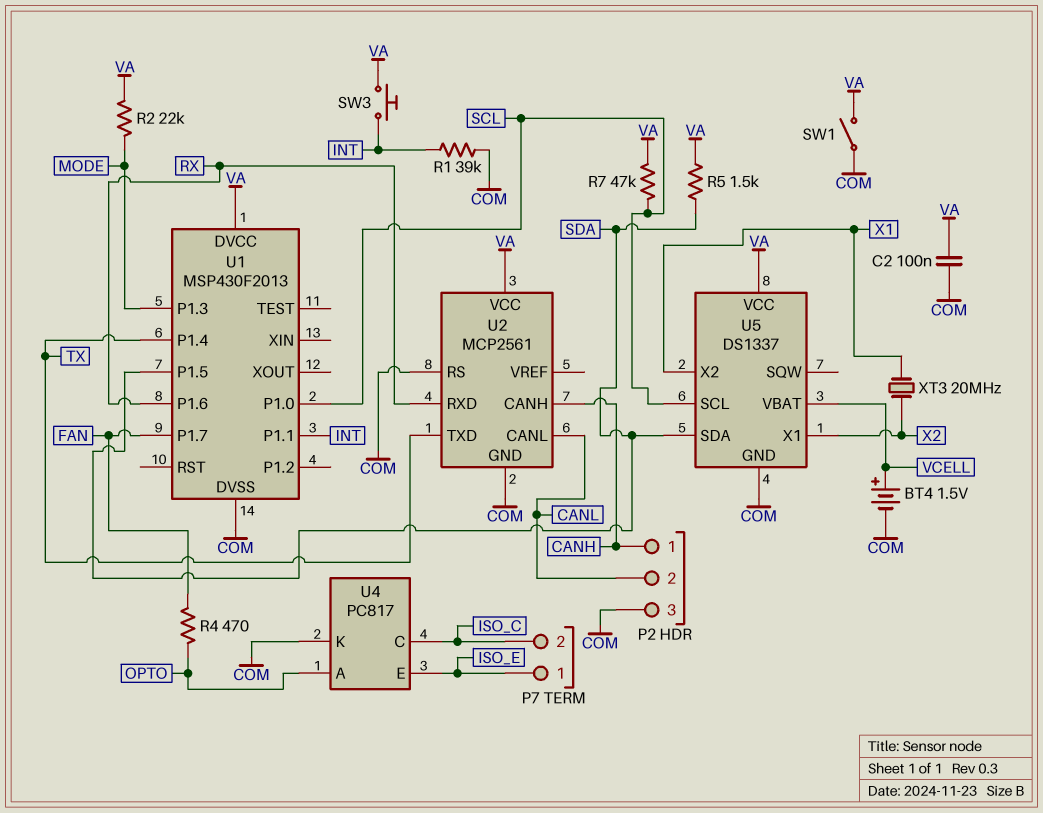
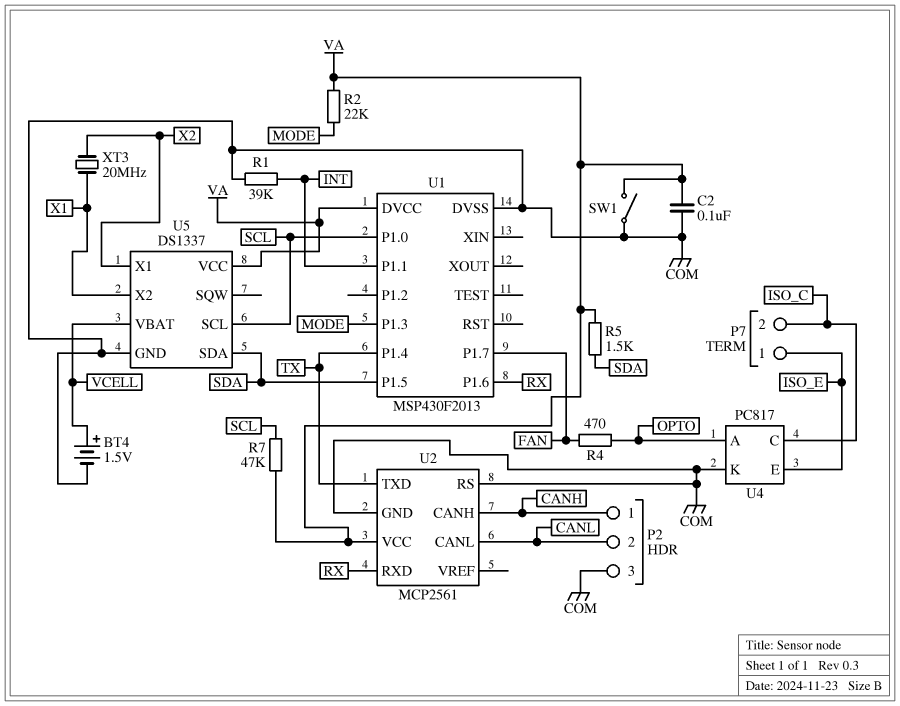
SW3: button (INT, VA) -> none

